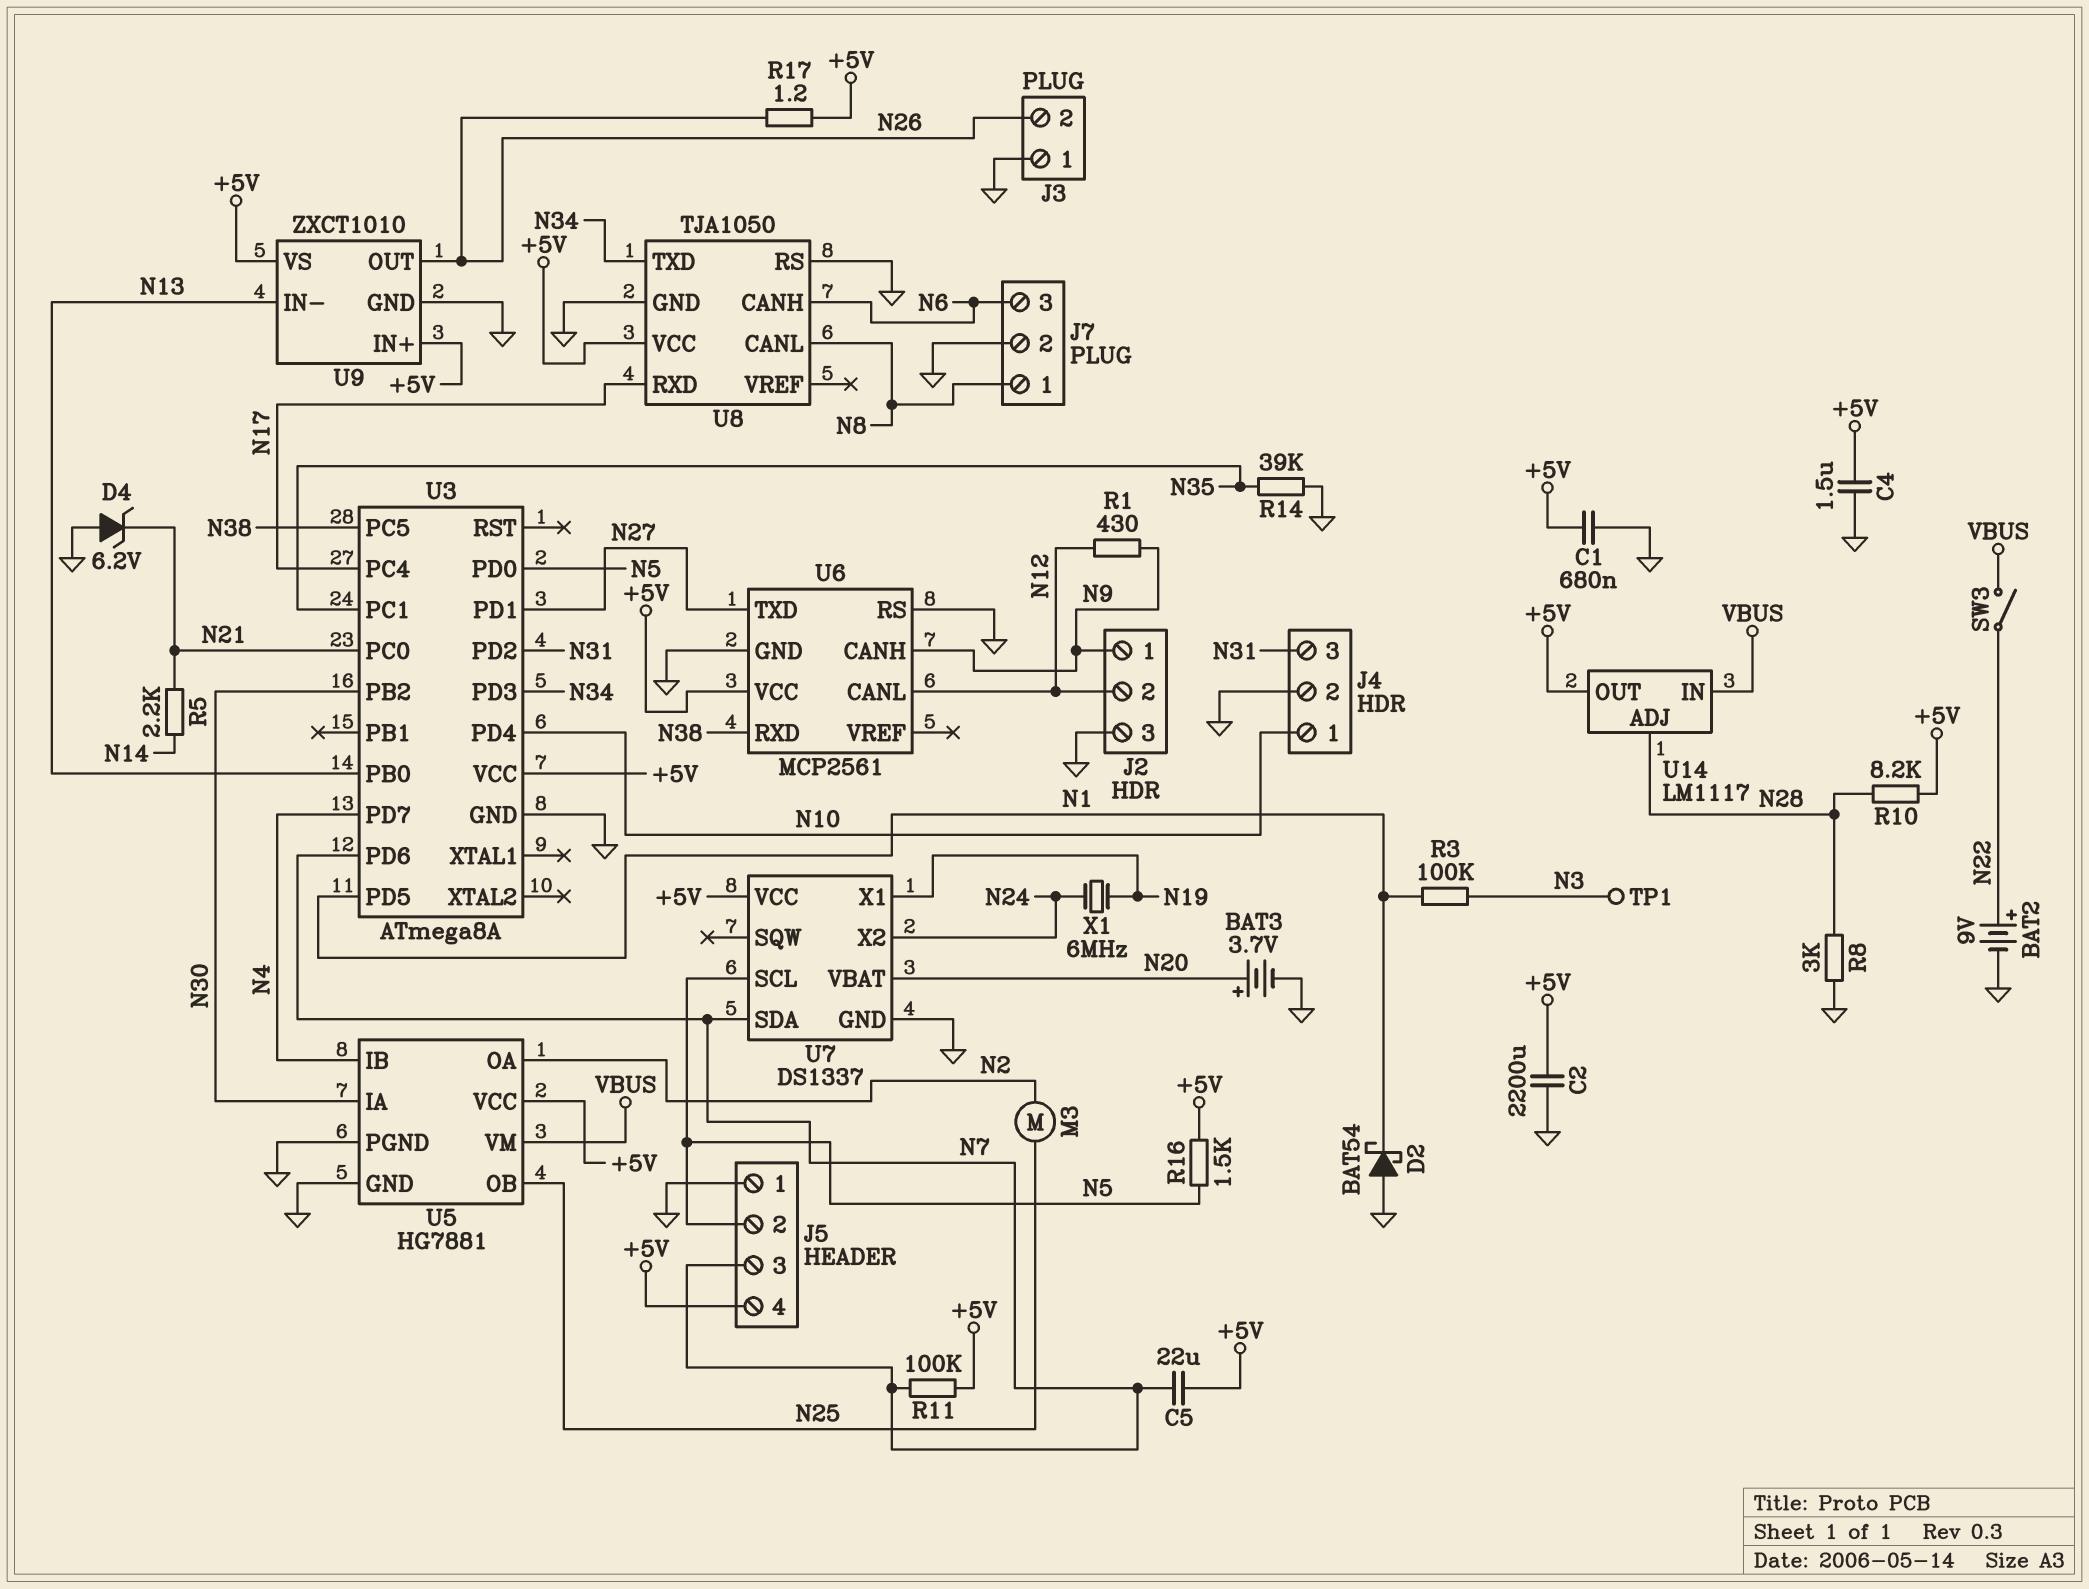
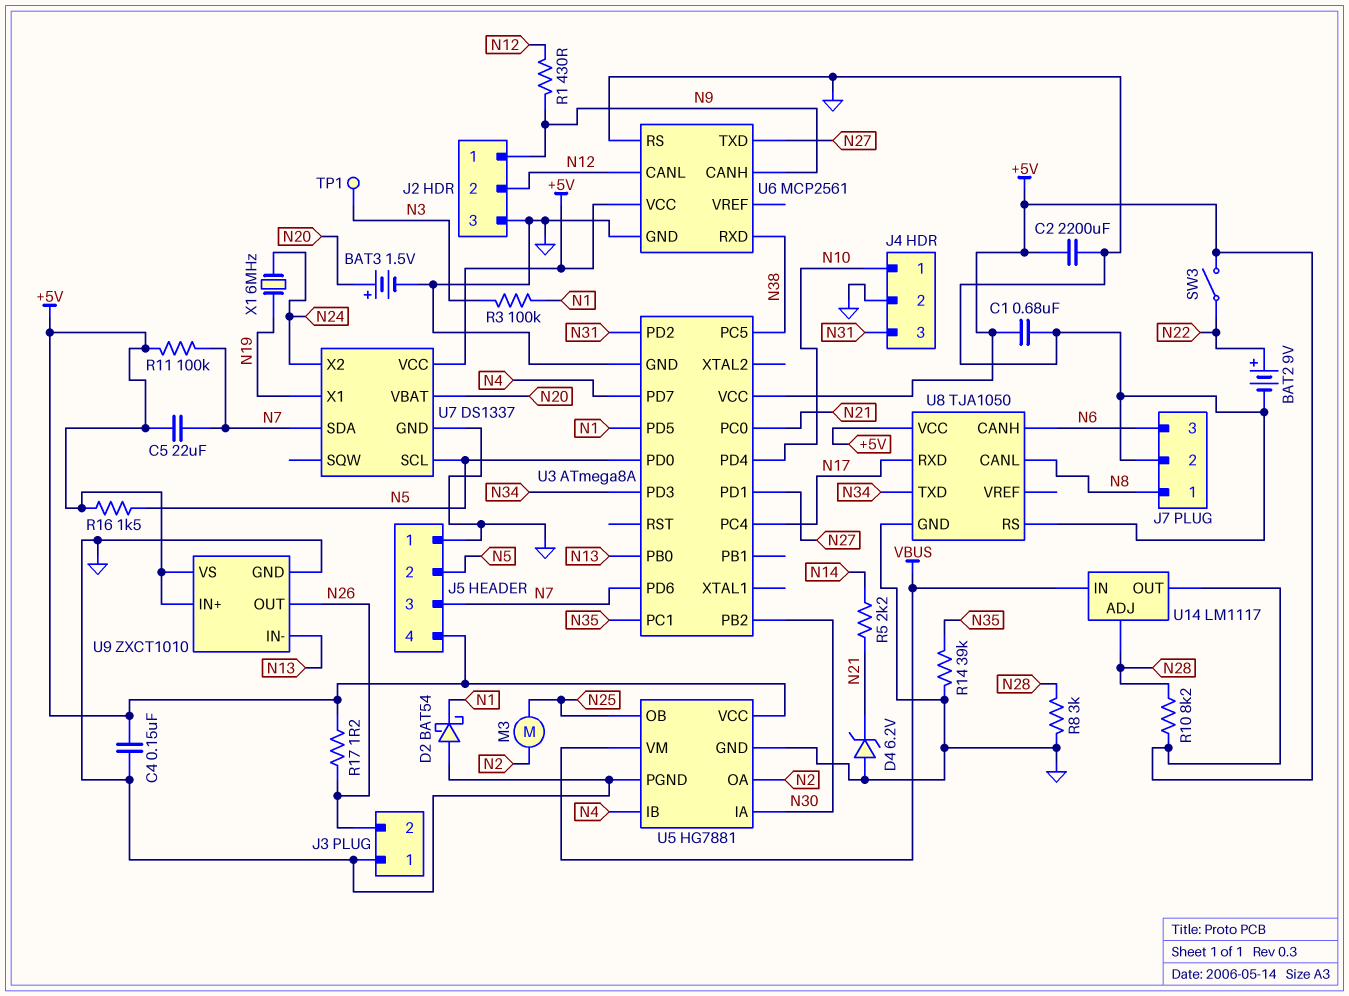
BAT3: 3.7V (plus N20, minus GND) -> 1.5V (plus N20, minus GND)
C4: 1.5uF (+5V, GND) -> 150nF (+5V, GND)
SW3: switch (N22, VBUS) -> switch (+5V, N22)

